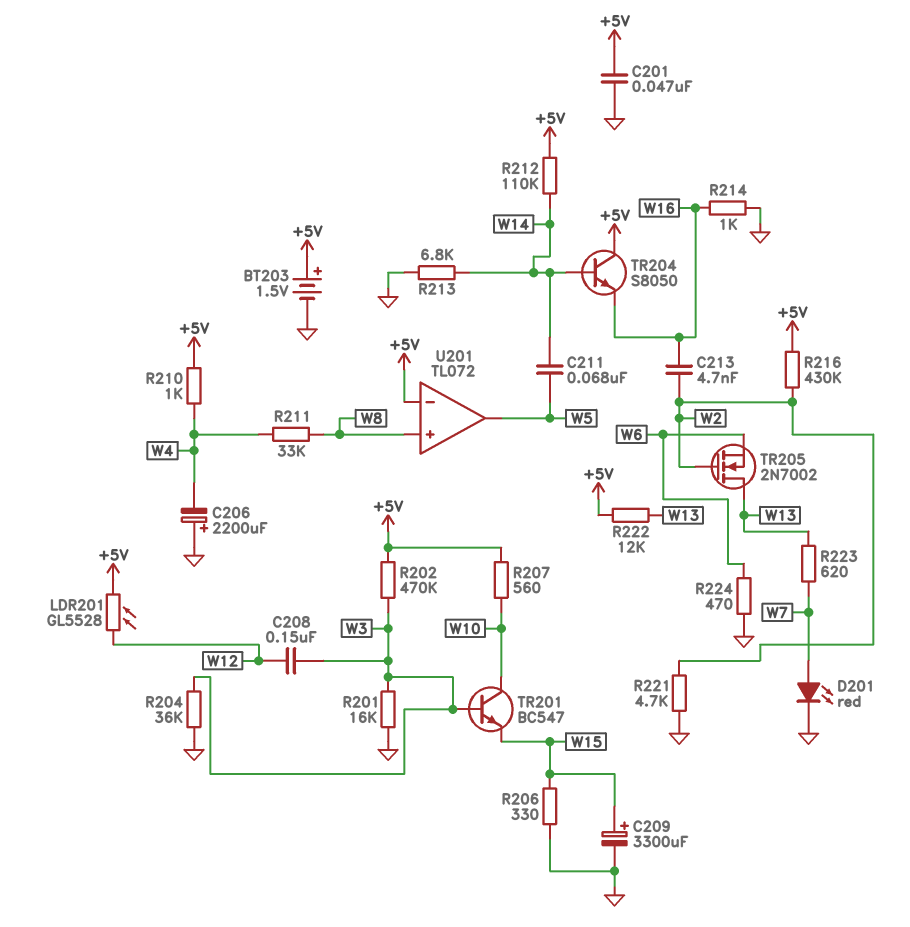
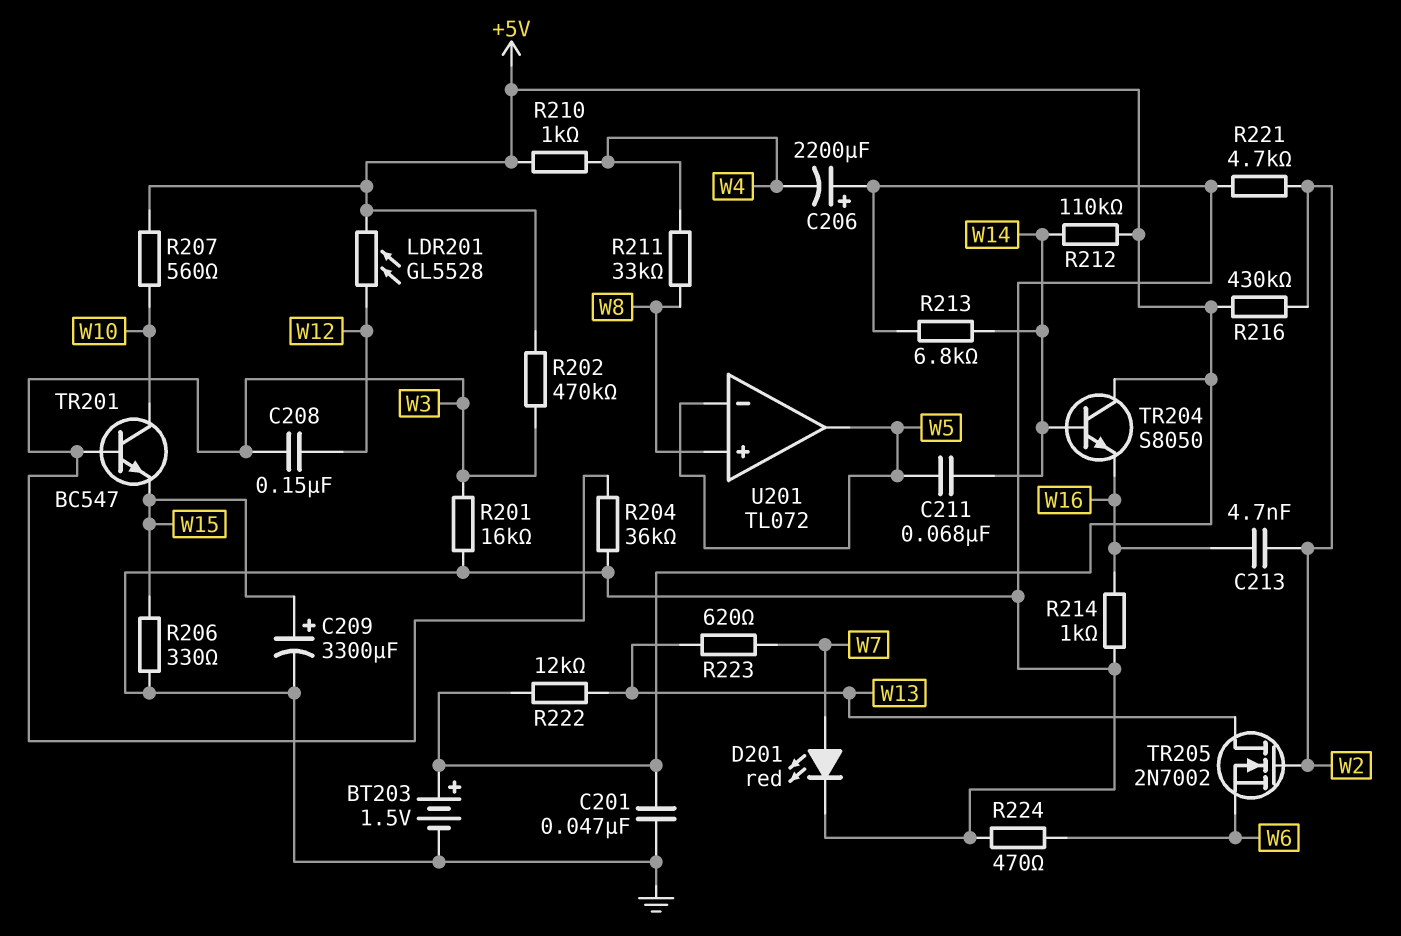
U201 pin in-: +5V -> W5

